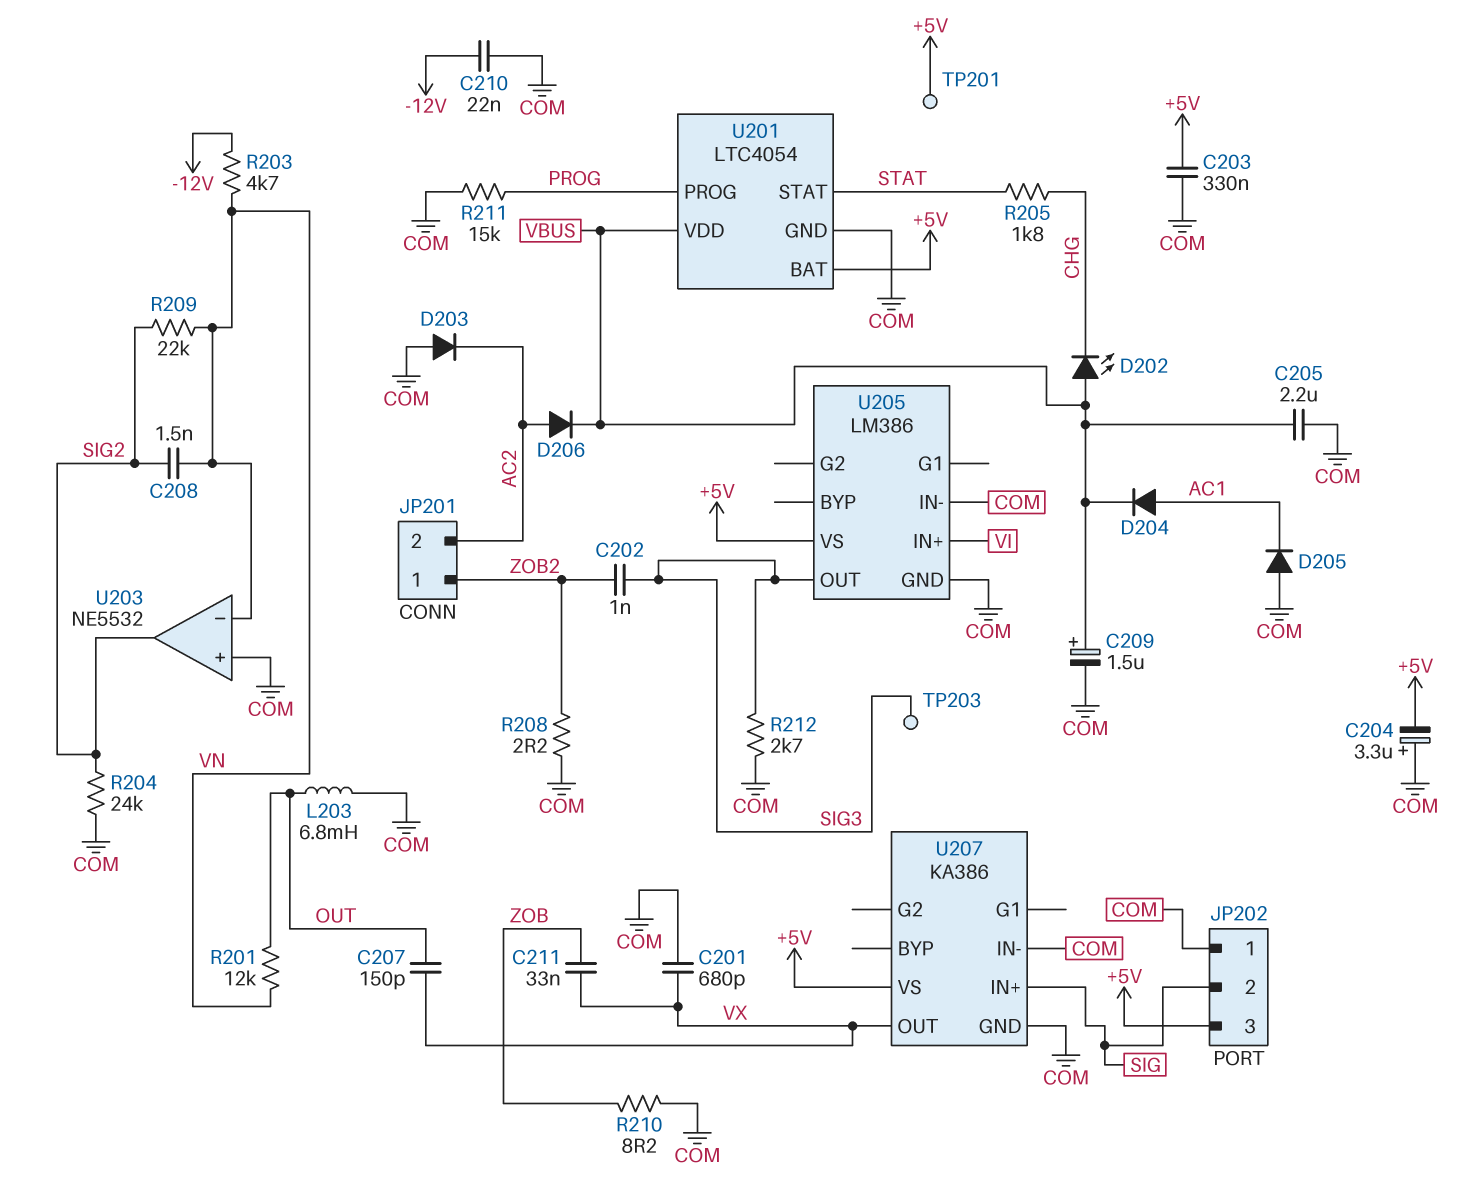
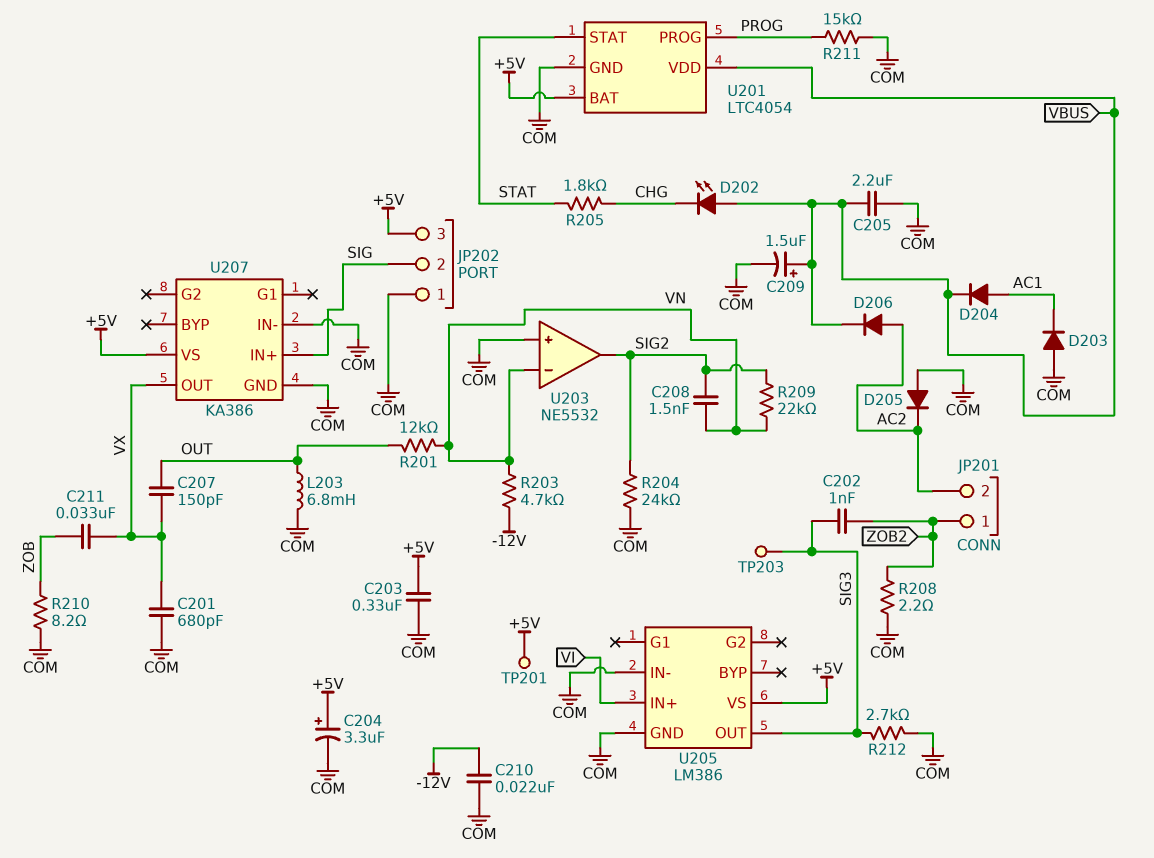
C204: 3.3uF (plus COM, minus +5V) -> 3.3uF (plus +5V, minus COM)
D203: diode (A COM, K AC2) -> diode (A COM, K AC1)
D205: diode (A COM, K AC1) -> diode (A COM, K AC2)

